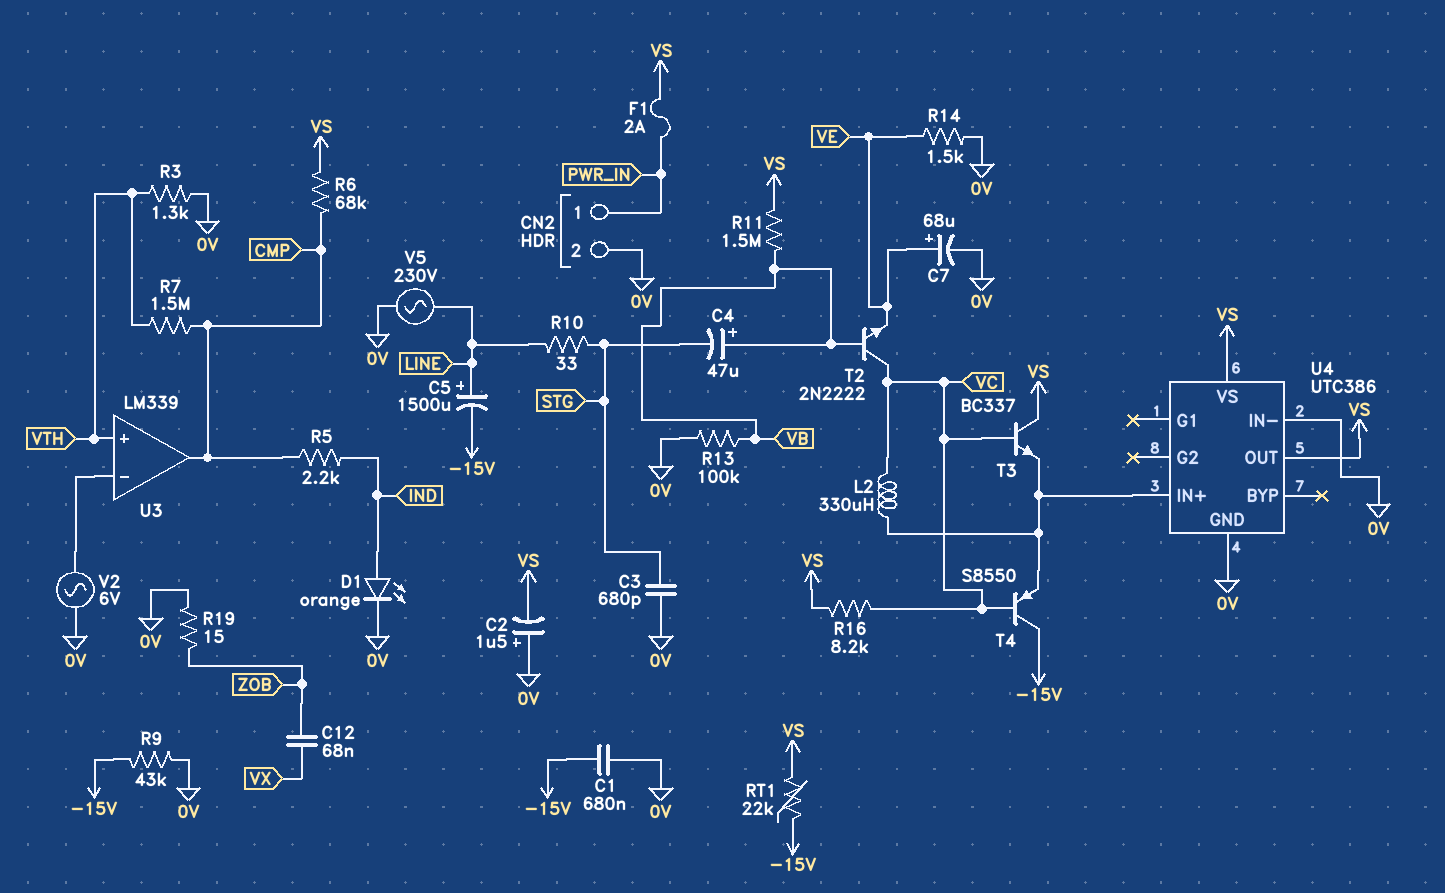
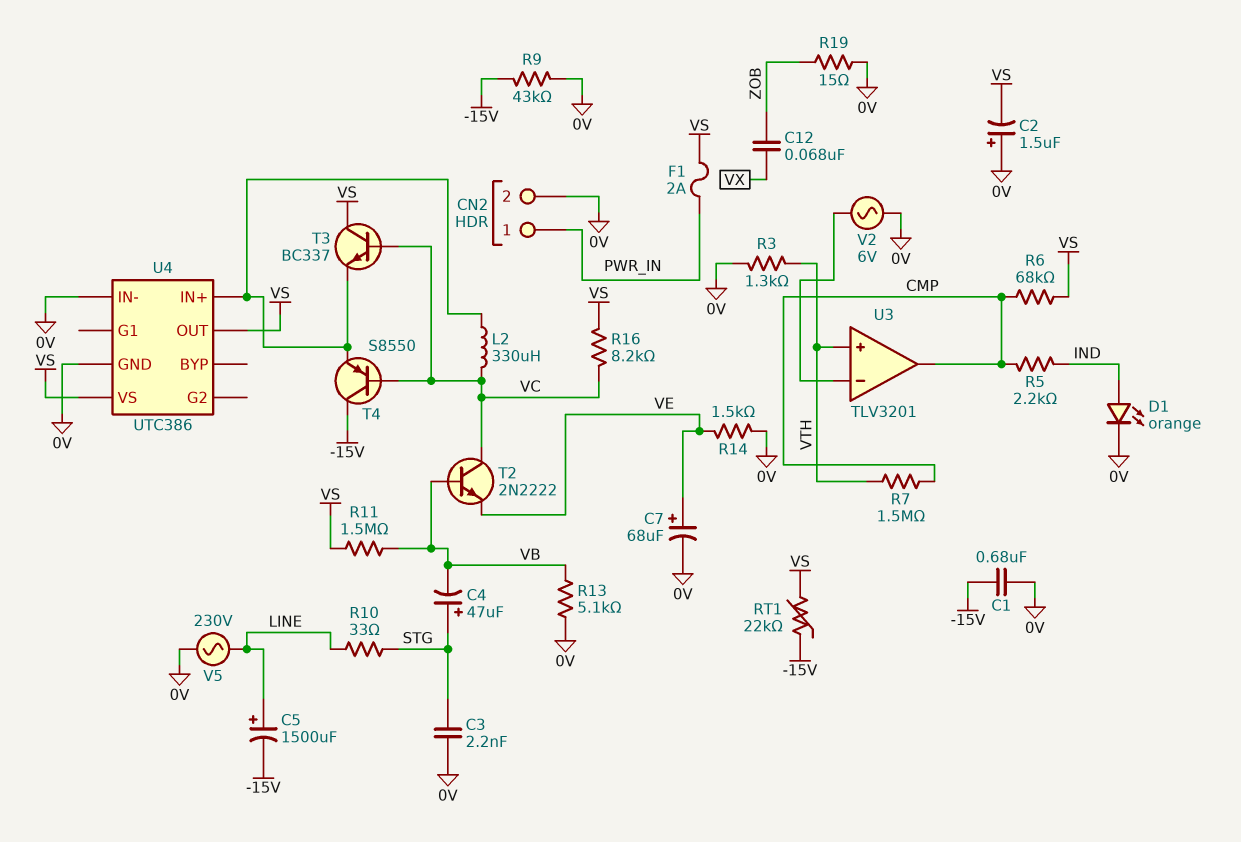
C3: 680pF (0V, STG) -> 2.2nF (0V, STG)
C4: 47uF (plus VB, minus STG) -> 47uF (plus STG, minus VB)
R13: 100k (0V, VB) -> 5.1k (0V, VB)
U3: LM339 -> TLV3201

